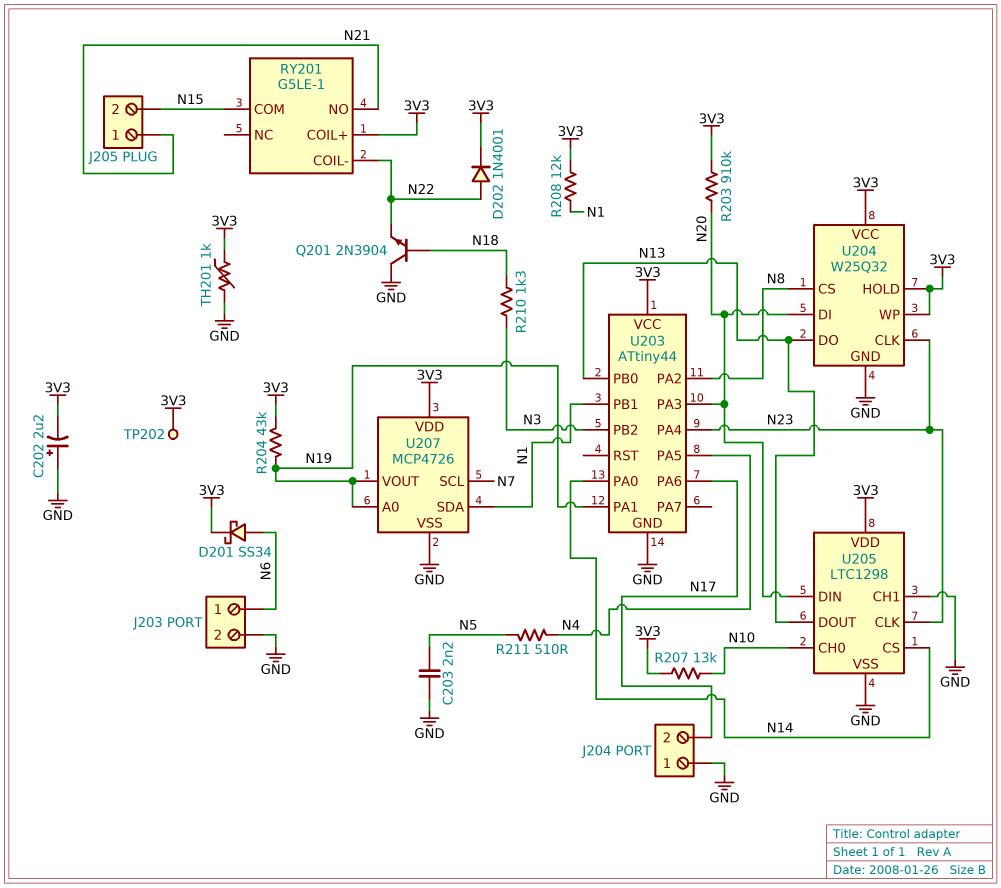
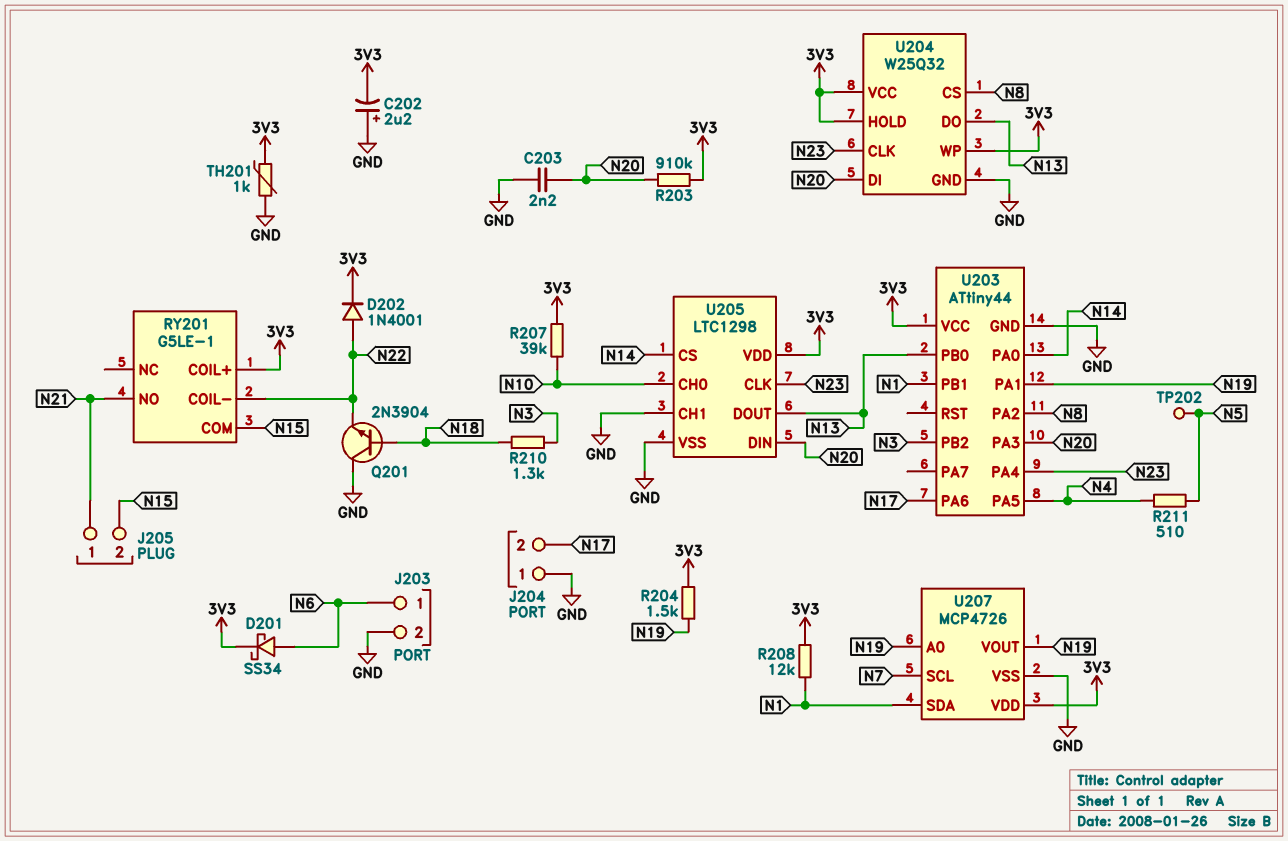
C203: 2.2nF (GND, N5) -> 2.2nF (GND, N20)
R204: 43k (3V3, N19) -> 1.5k (3V3, N19)
R207: 13k (3V3, N10) -> 39k (3V3, N10)
TP202: test point (3V3) -> test point (N5)

